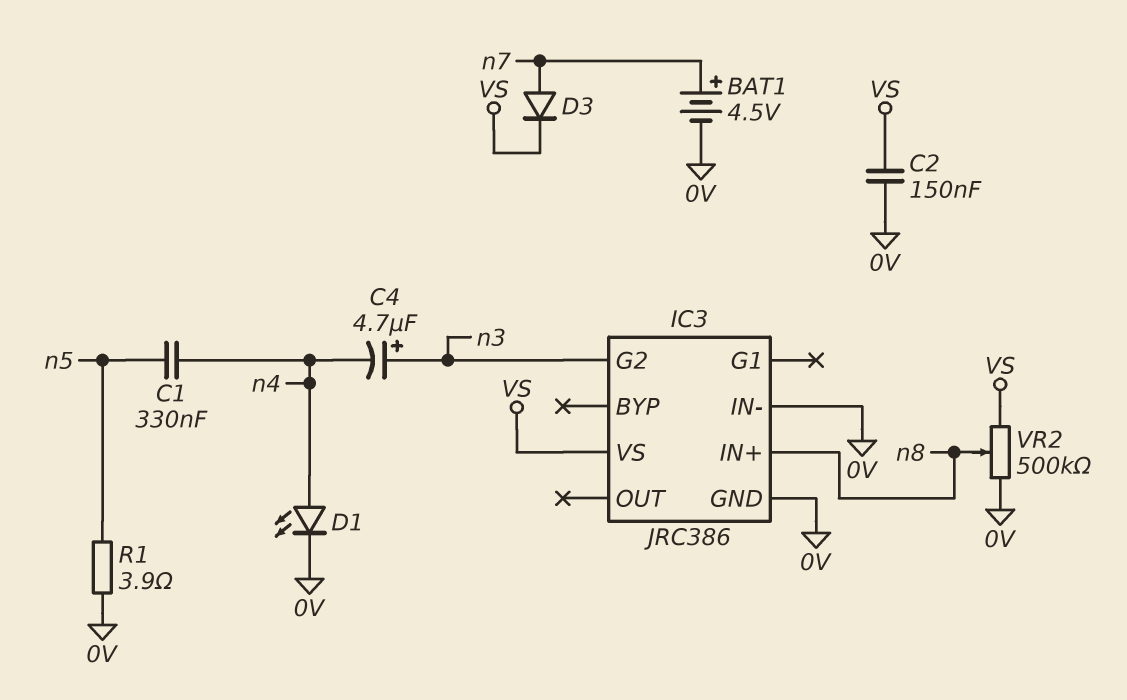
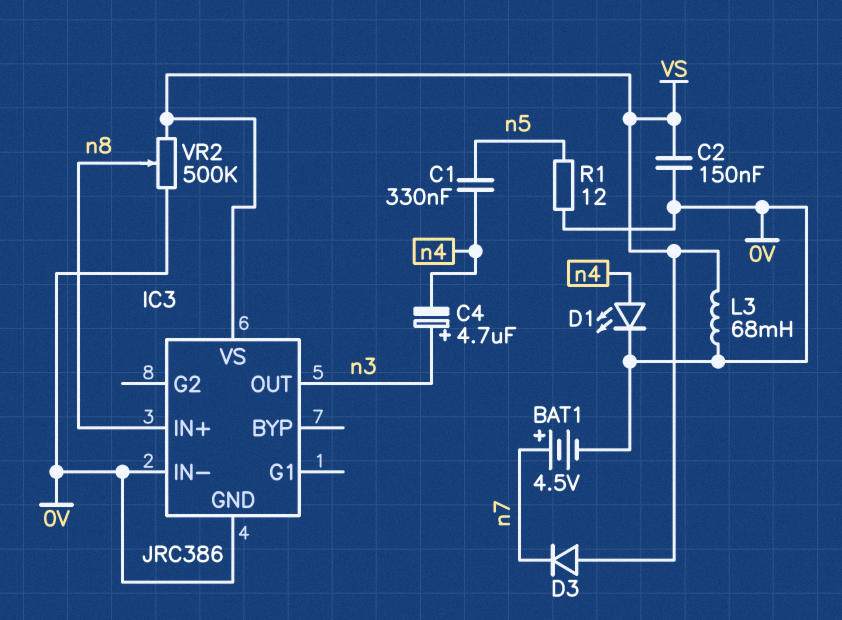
D3: diode (A n7, K VS) -> diode (A VS, K n7)
IC3 pin G2: n3 -> none
IC3 pin OUT: none -> n3
L3: none -> 68mH (0V, VS)
R1: 3.9 (0V, n5) -> 12 (0V, n5)

